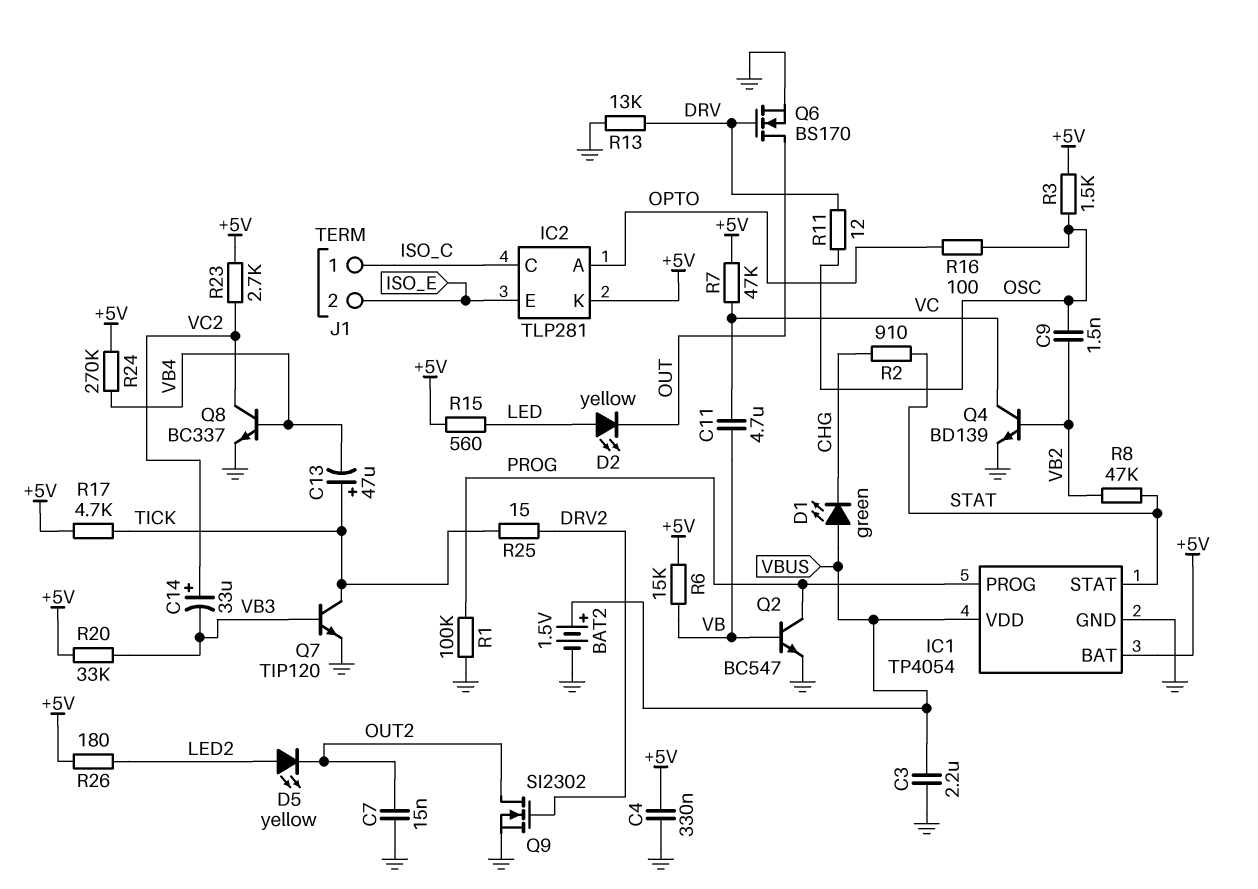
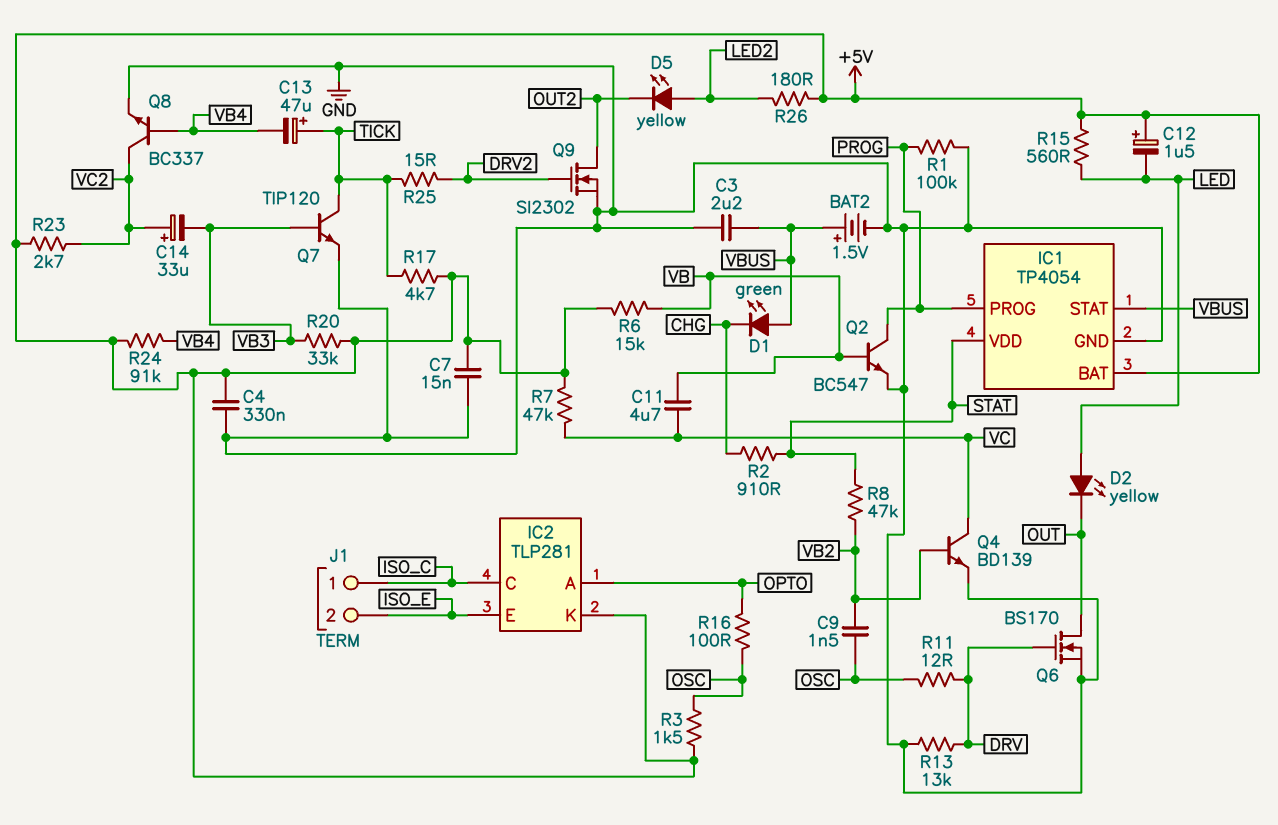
C7: 15nF (GND, OUT2) -> 15nF (+5V, GND)
C12: none -> 1.5uF (plus +5V, minus LED)
IC1 pin STAT: STAT -> VBUS
IC1 pin VDD: VBUS -> STAT
R24: 270k (+5V, VB4) -> 91k (+5V, VB4)

